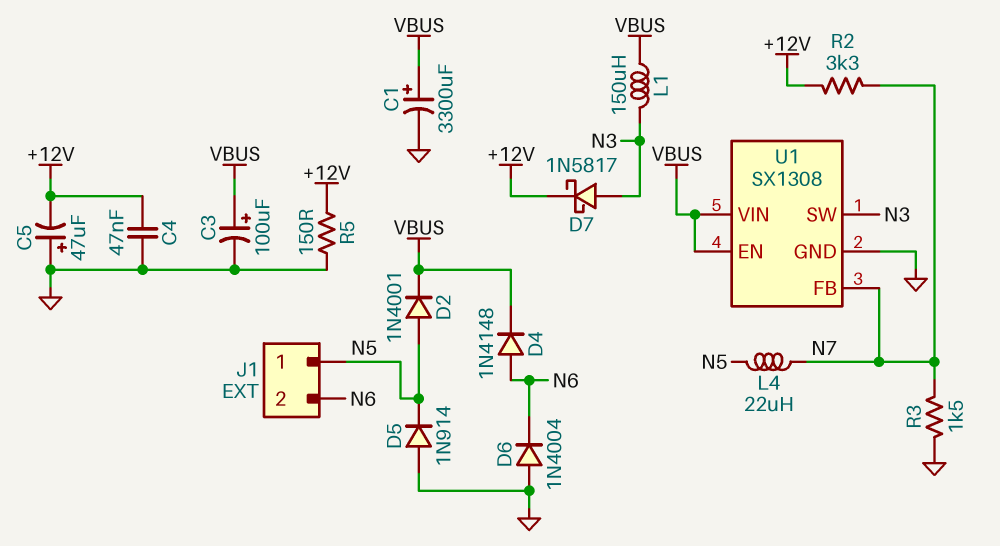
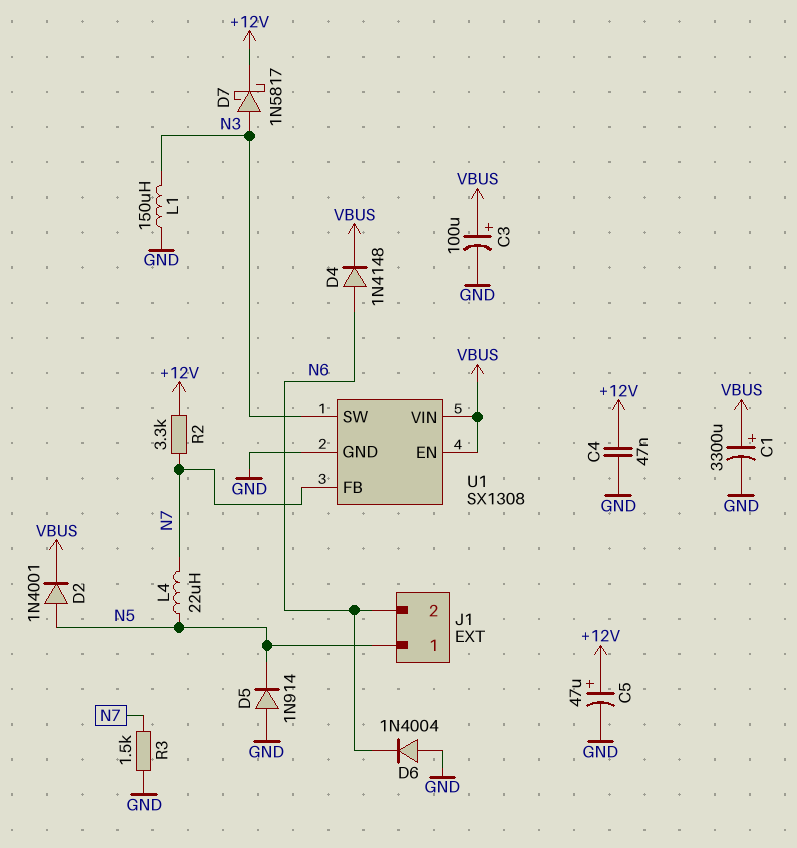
C5: 47uF (plus GND, minus +12V) -> 47uF (plus +12V, minus GND)
L1: 150uH (N3, VBUS) -> 150uH (GND, N3)
R5: 150 (+12V, GND) -> none

